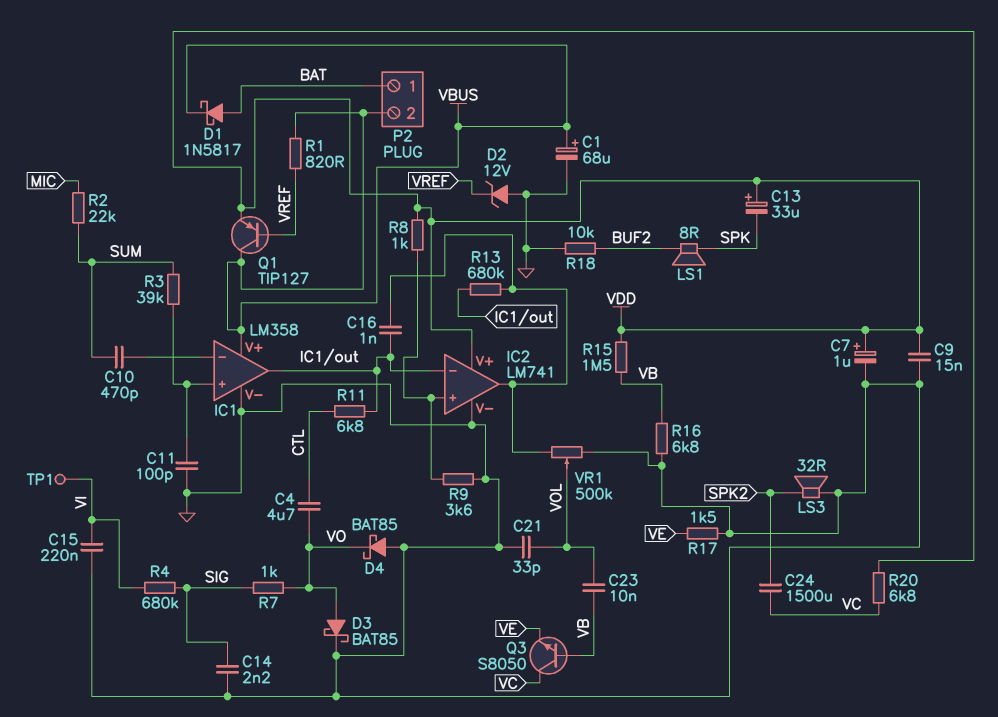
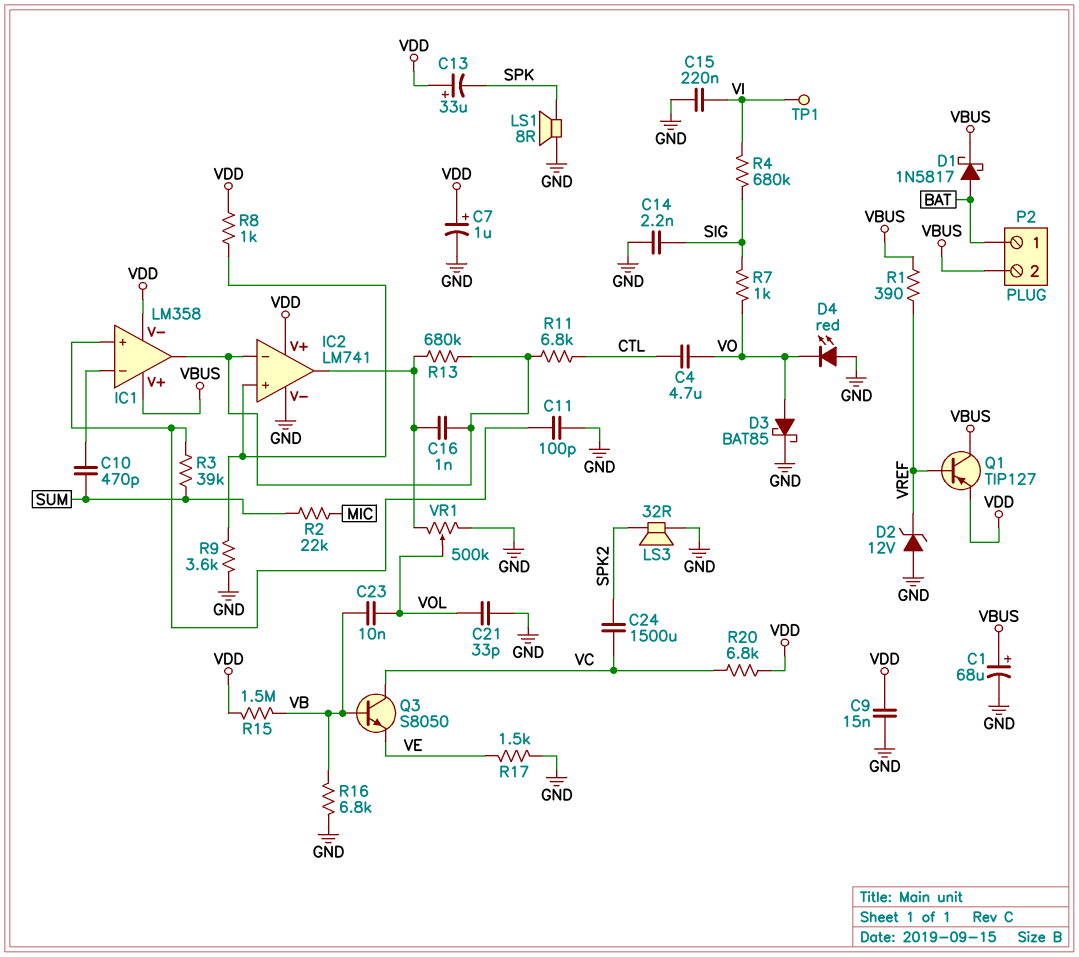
D4: schottky BAT85 (A GND, K VO) -> LED red (A GND, K VO)
IC1 pin V-: GND -> VDD
LS1: speaker 8R (BUF2, SPK) -> speaker 8R (GND, SPK)
R1: 820 (VBUS, VREF) -> 390 (VBUS, VREF)
R18: 10k (BUF2, GND) -> none

